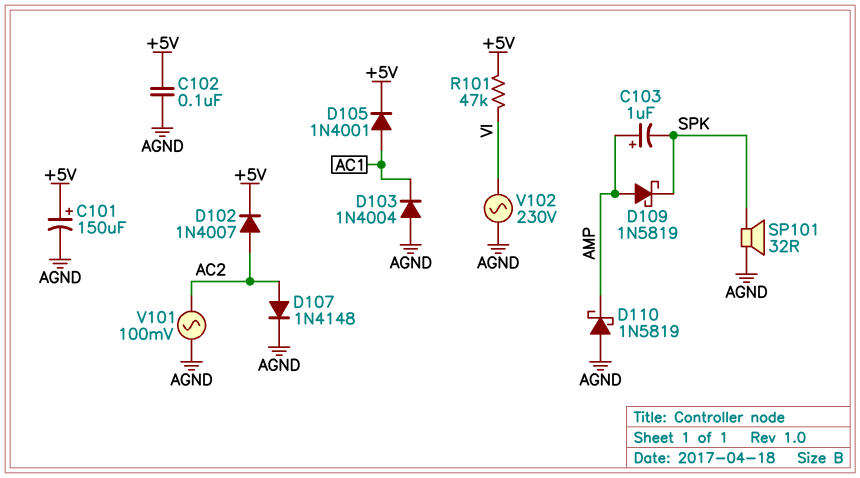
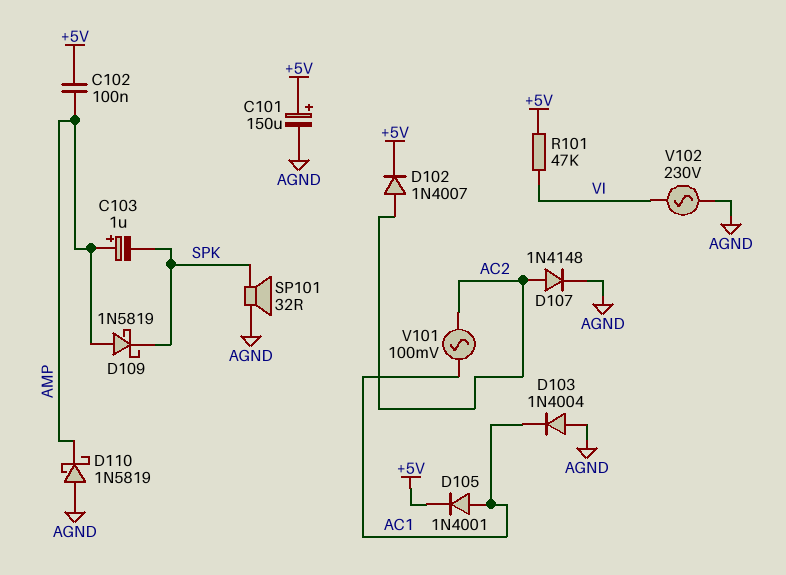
C102: 100nF (+5V, AGND) -> 100nF (+5V, AMP)
V101: AC 100mV (AC2, AGND) -> AC 100mV (AC1, AC2)

